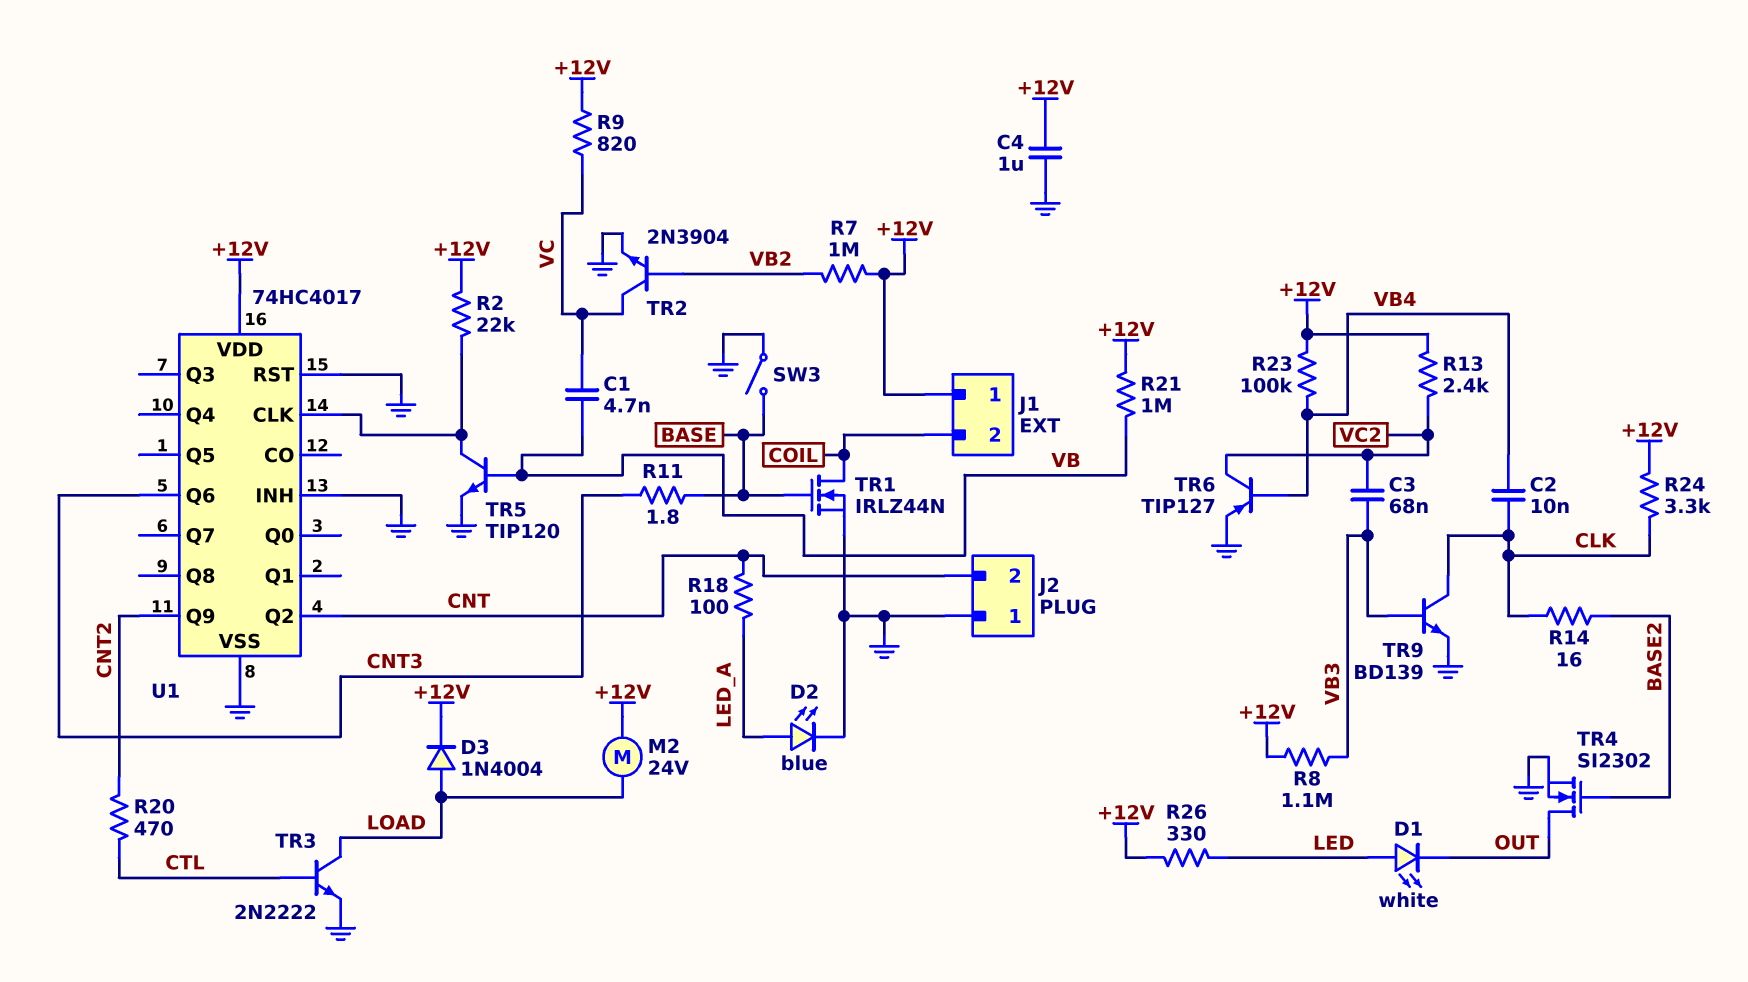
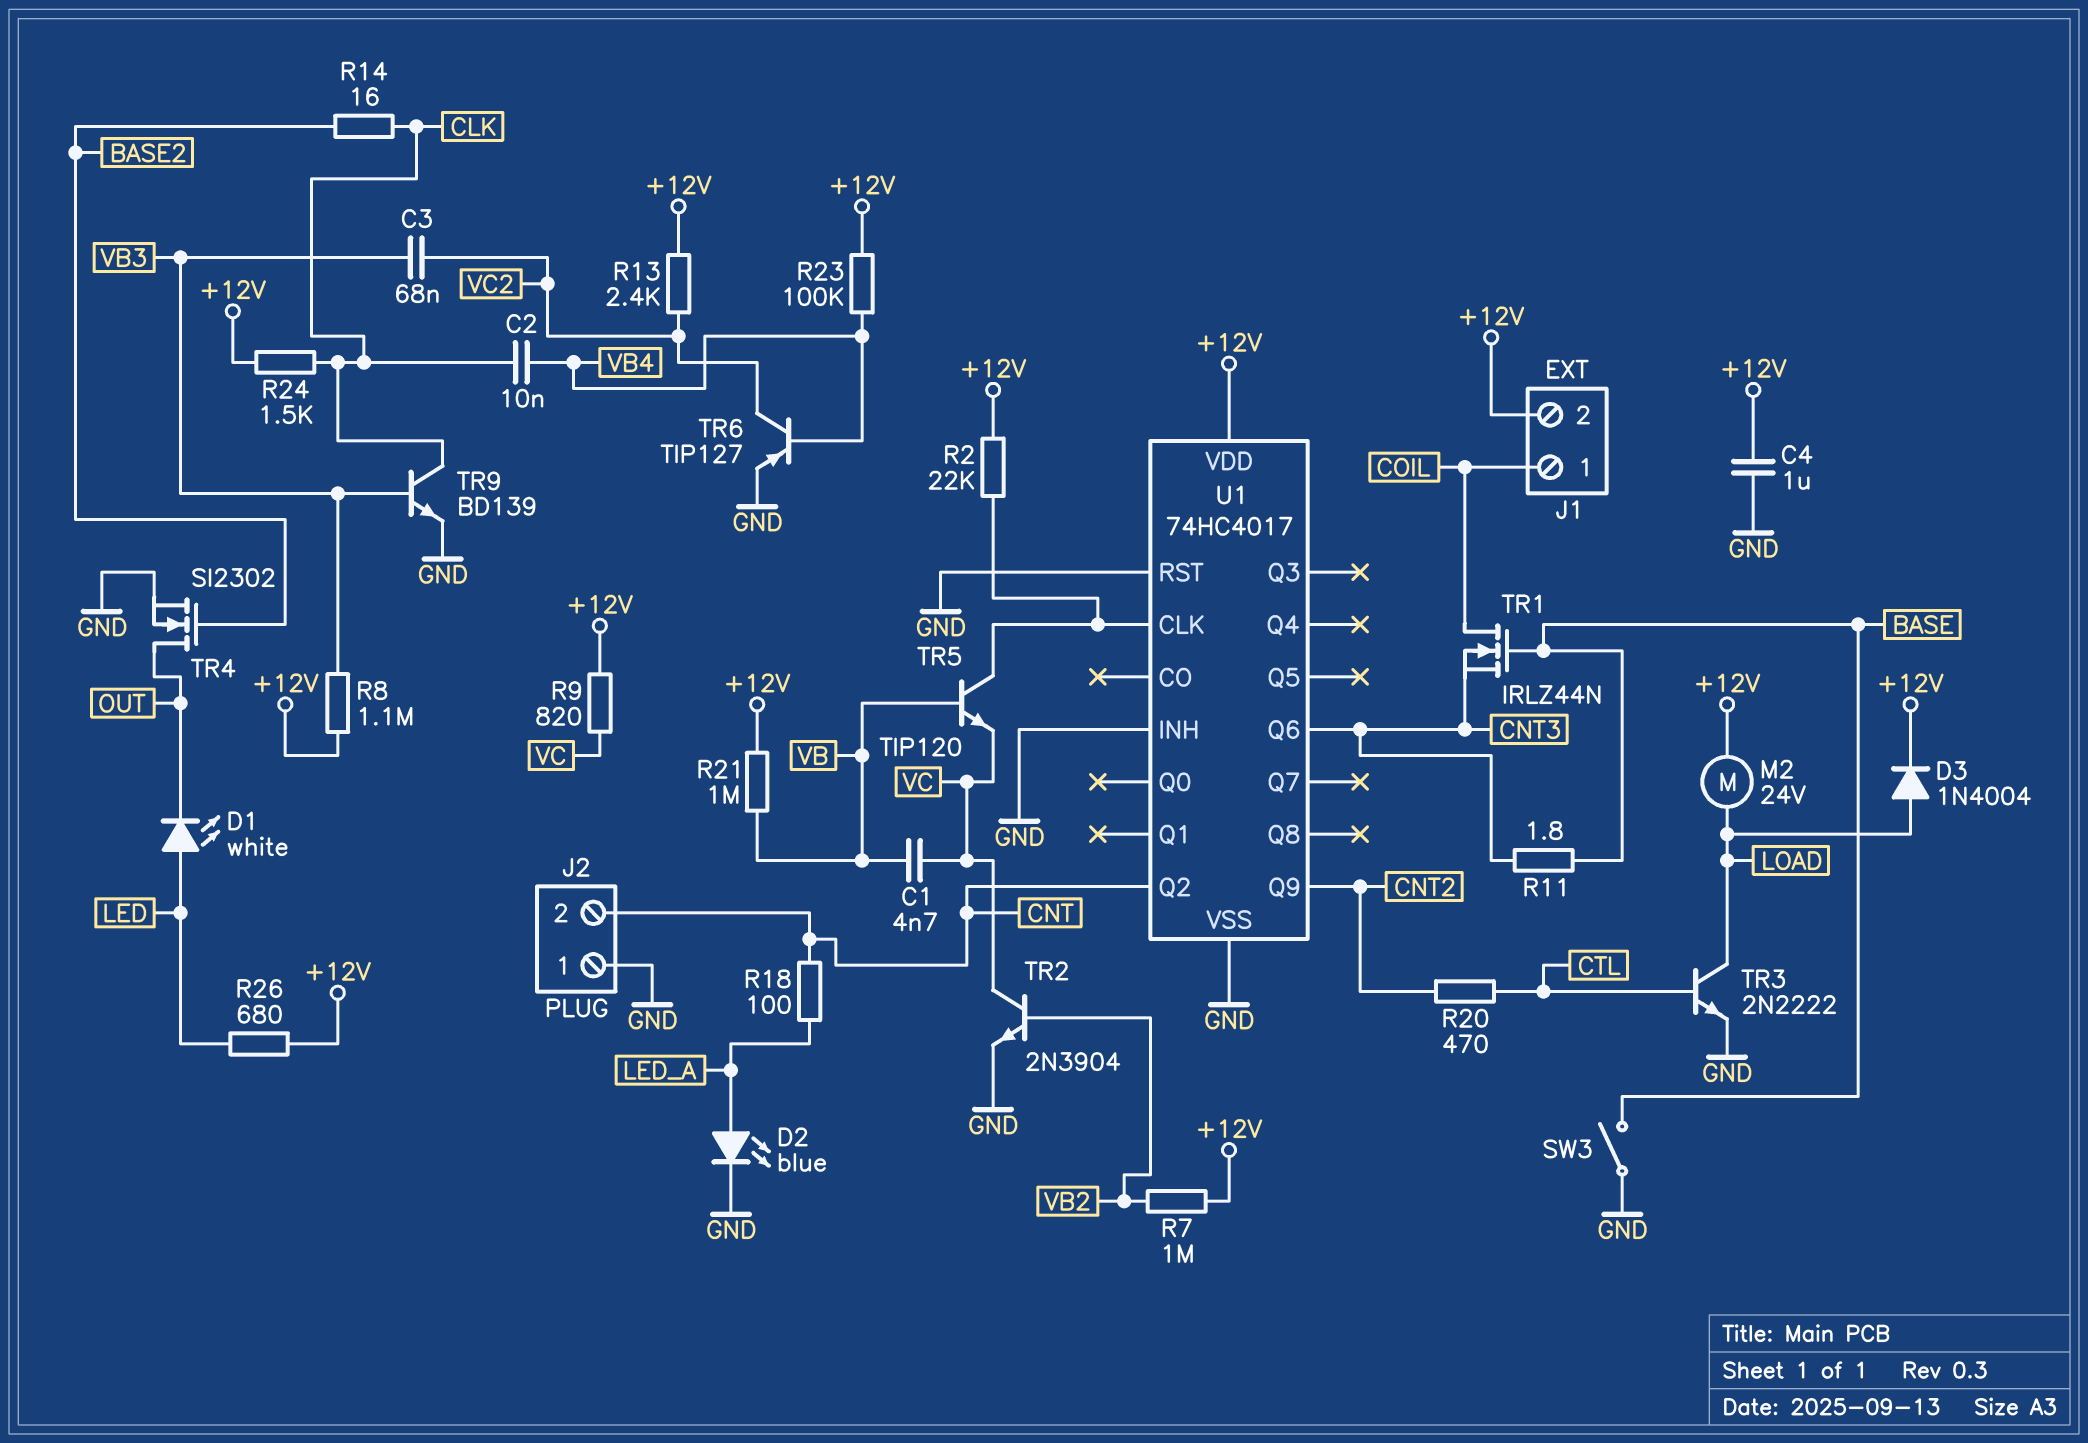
J1 pin 1: +12V -> COIL
J1 pin 2: COIL -> +12V
R24: 3.3k (+12V, CLK) -> 1.5k (+12V, CLK)
R26: 330 (+12V, LED) -> 680 (+12V, LED)
TR1: NMOS IRLZ44N (G BASE, D COIL, S GND) -> NMOS IRLZ44N (G BASE, D COIL, S CNT3)
TR5: NPN TIP120 (B VB, C U1/CLK, E GND) -> NPN TIP120 (B VB, C U1/CLK, E VC)

